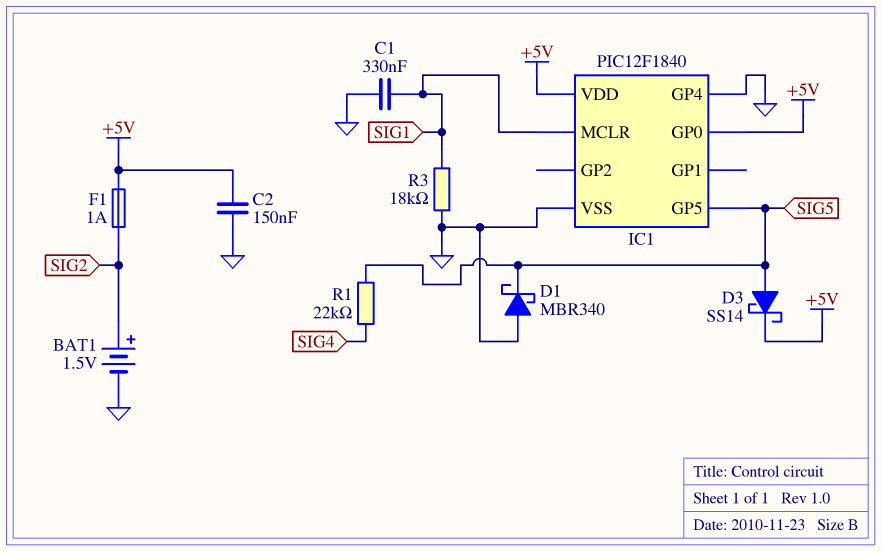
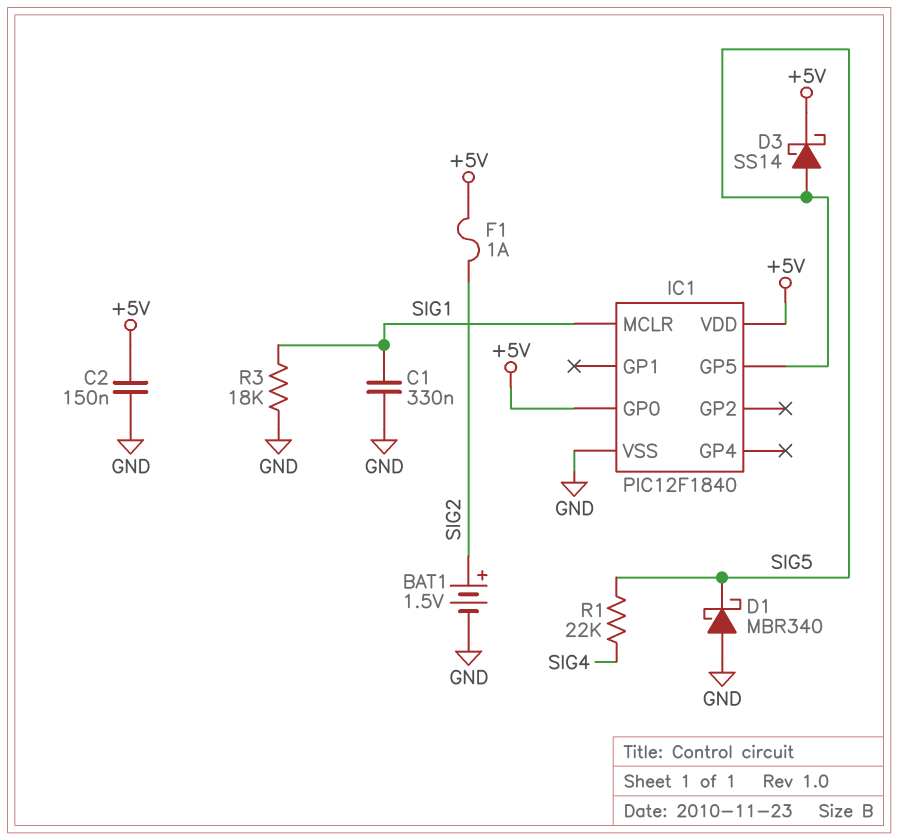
IC1 pin GP4: GND -> none

